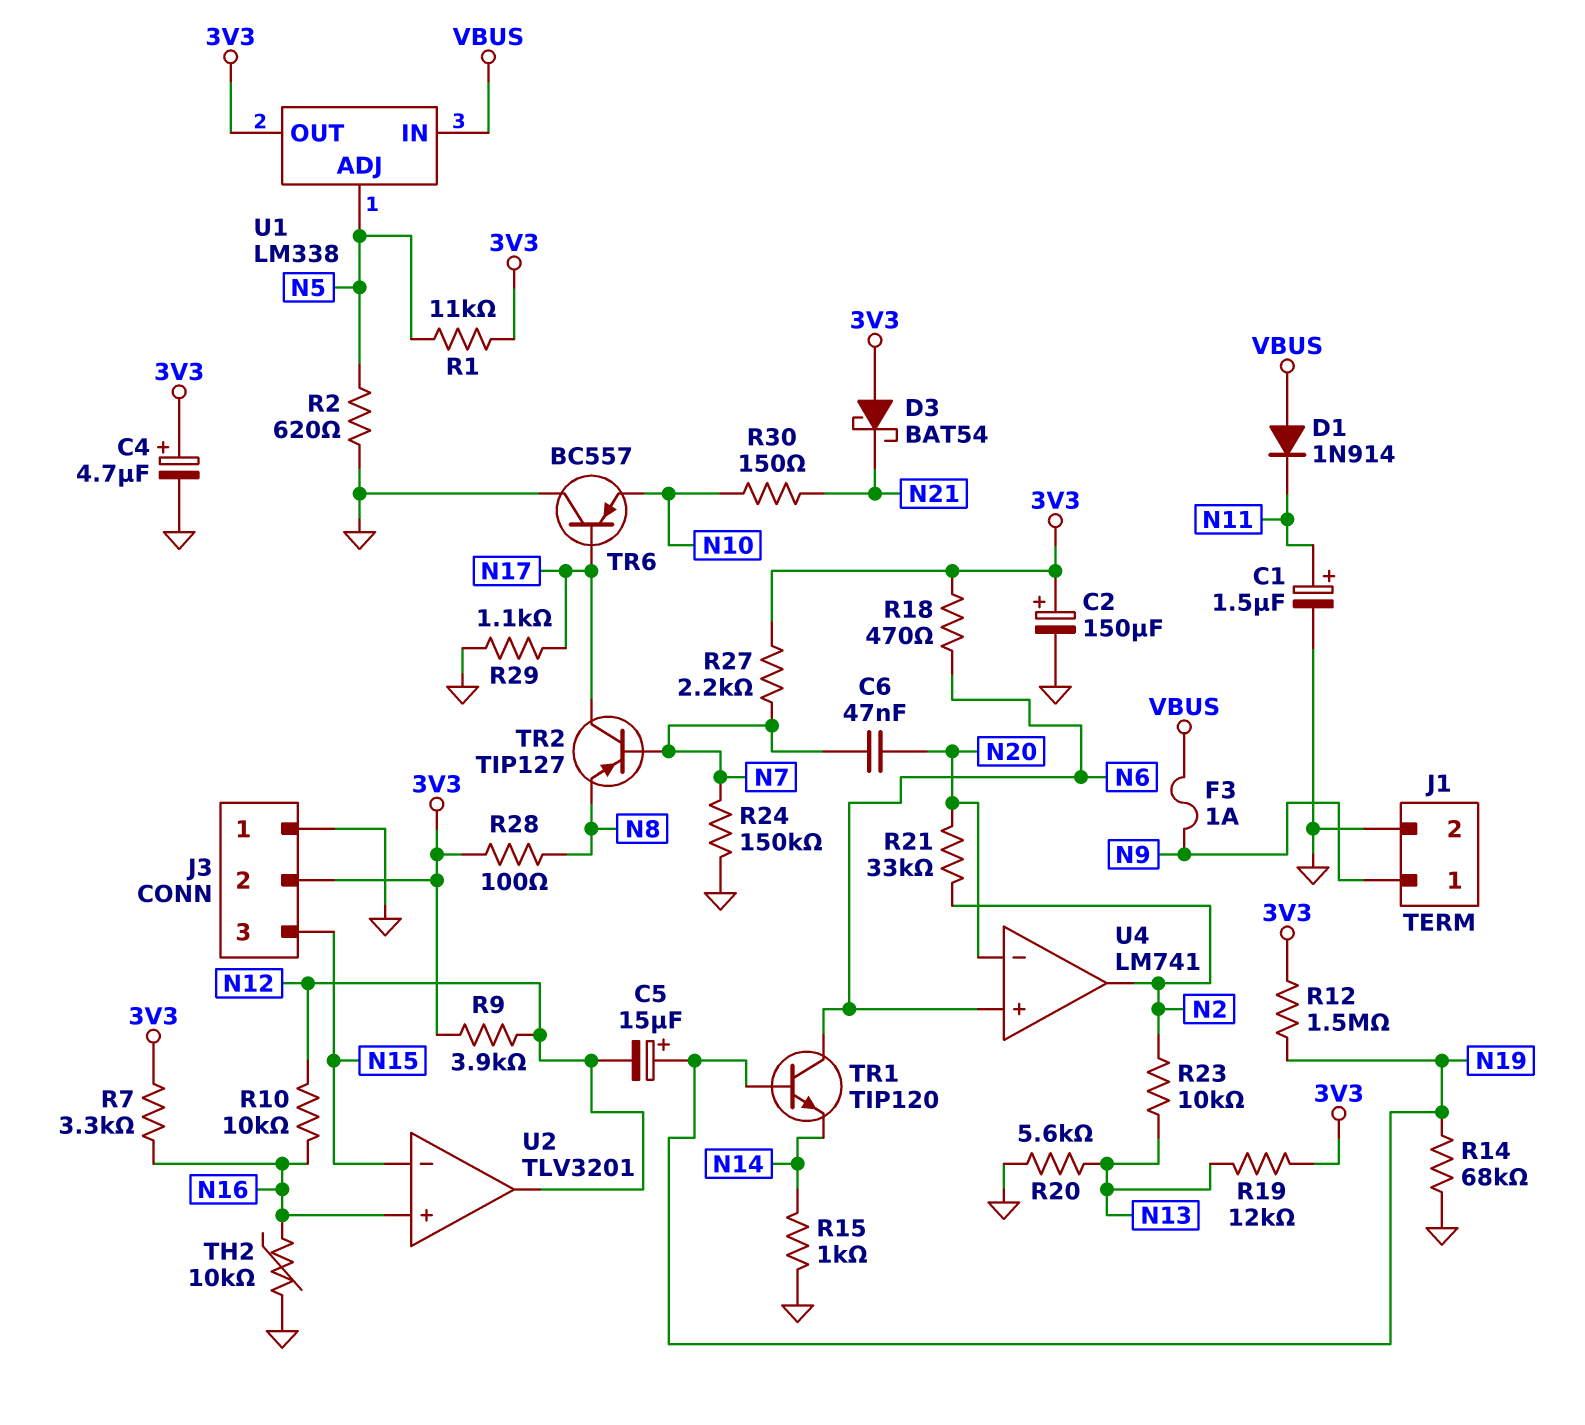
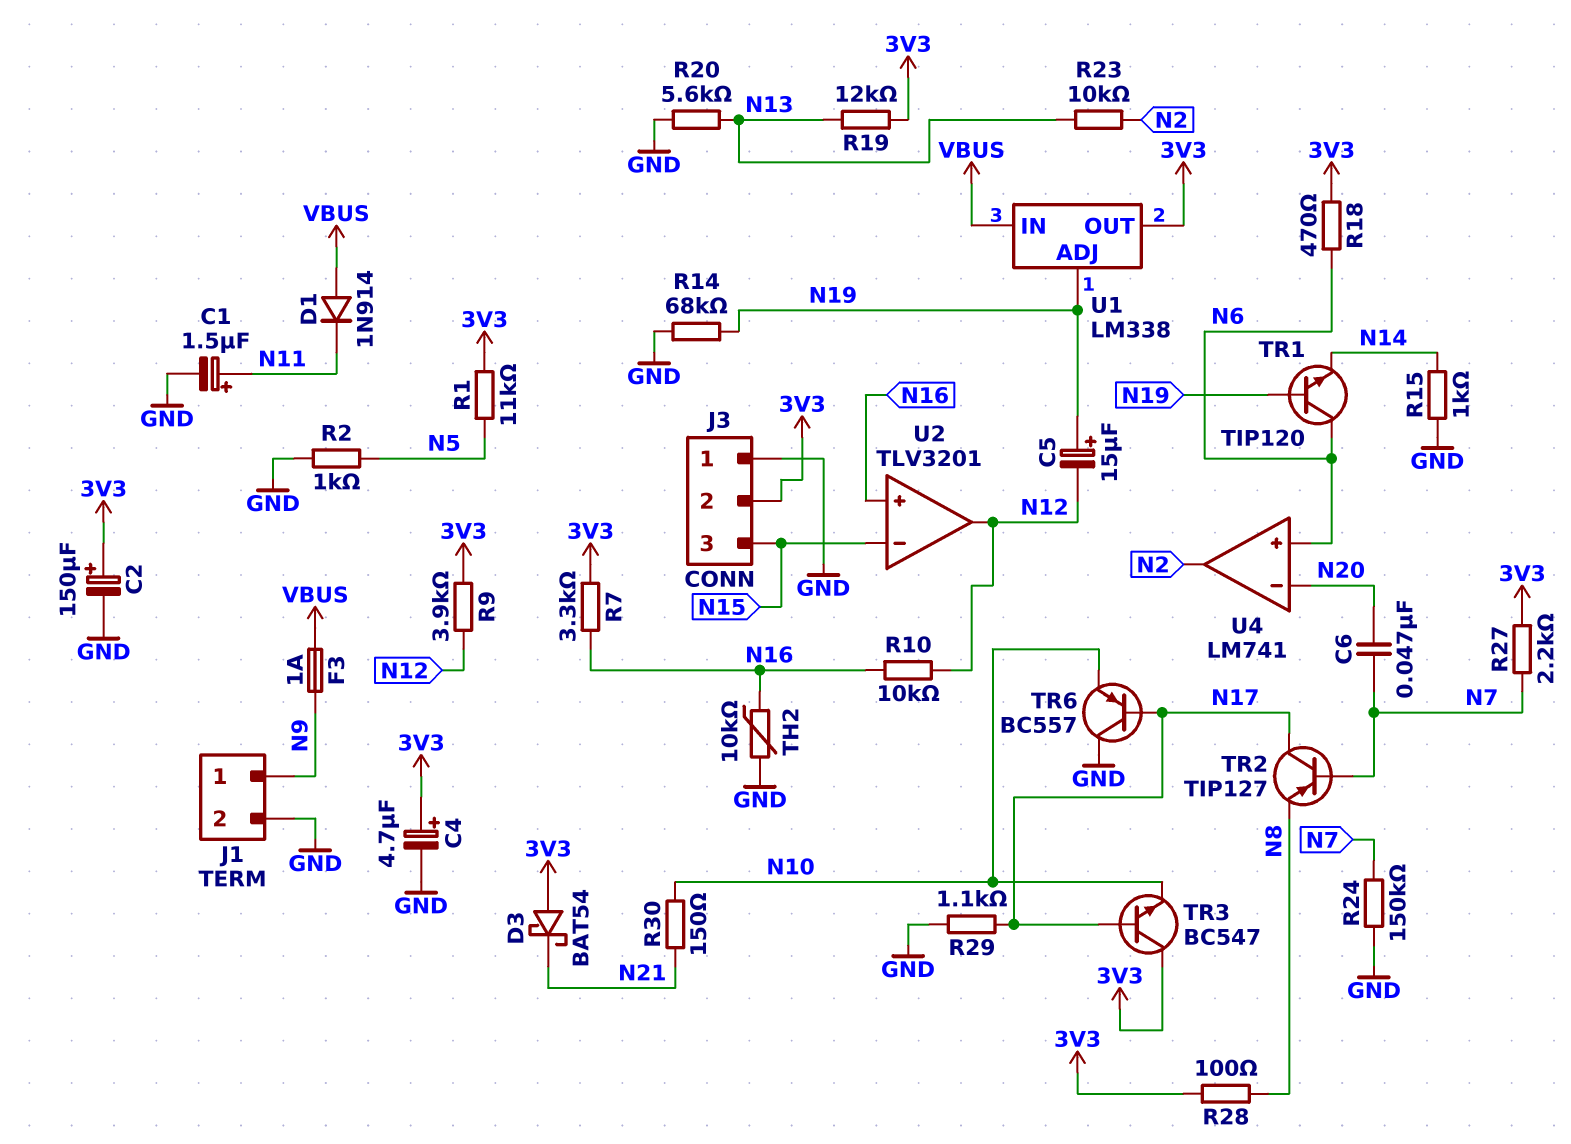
R2: 620 (GND, N5) -> 1k (GND, N5)
R12: 1.5M (3V3, N19) -> none
R21: 33k (N2, N20) -> none
TR3: none -> NPN BC547 (B N17, C 3V3, E N10)
U1 pin ADJ: N5 -> N19

